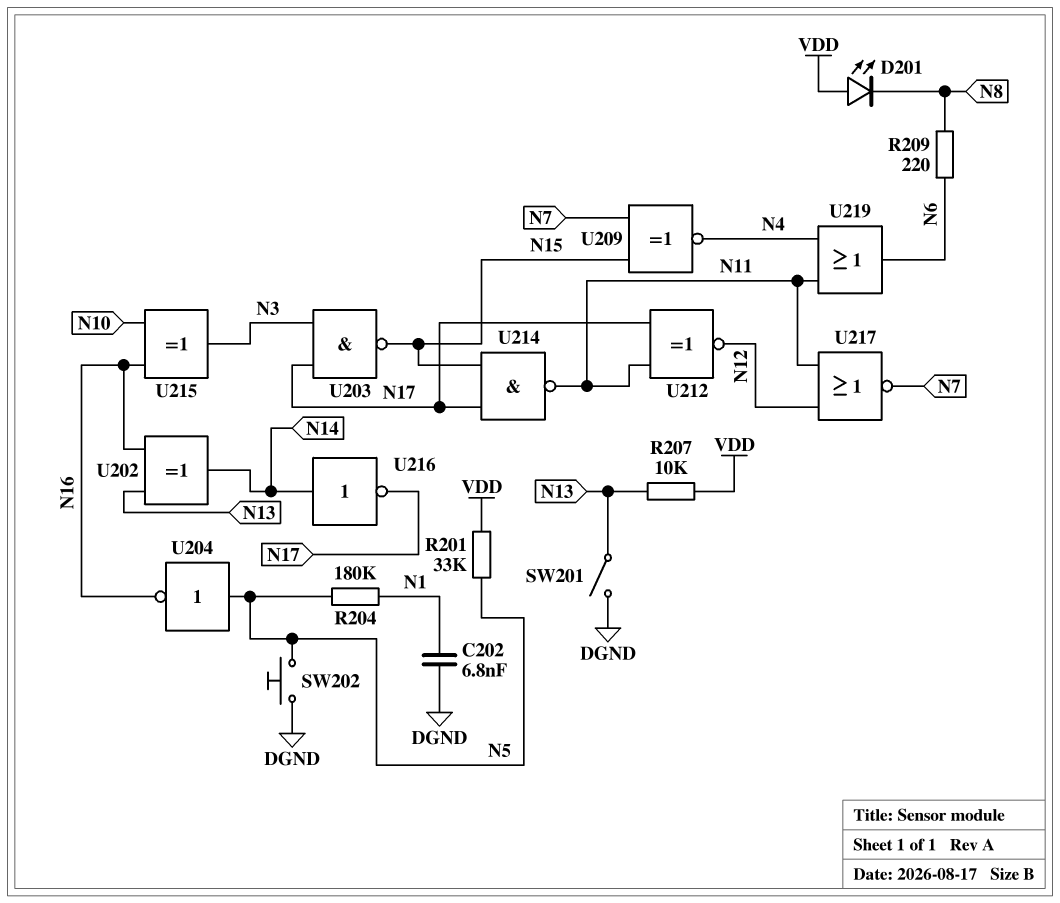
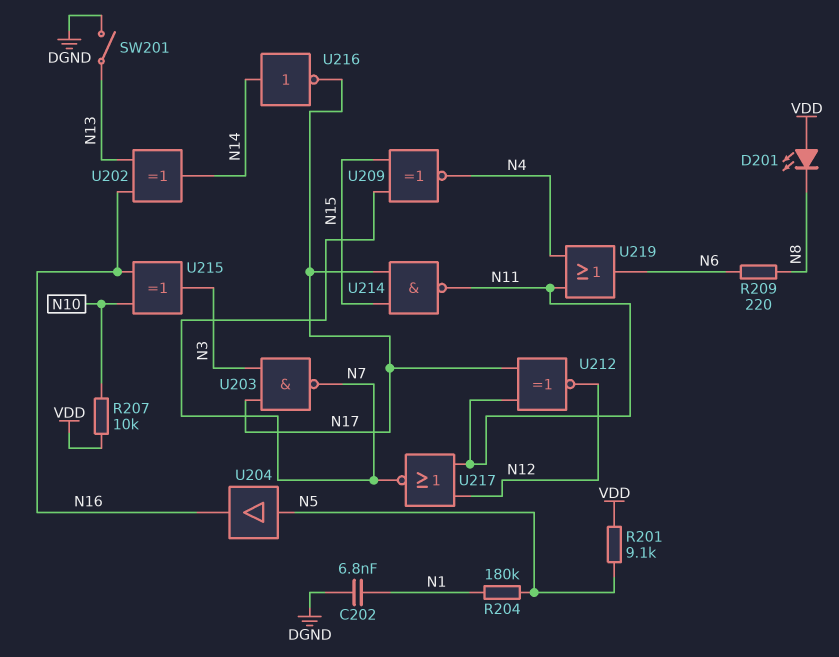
R201: 33k (N5, VDD) -> 9.1k (N5, VDD)
R207: 10k (N13, VDD) -> 10k (N10, VDD)
SW202: button (DGND, N5) -> none
U203: NAND (in N3, in N17, out N15) -> NAND (in N3, in N17, out N7)
U204: NOT (in N5, out N16) -> buffer (in N5, out N16)

